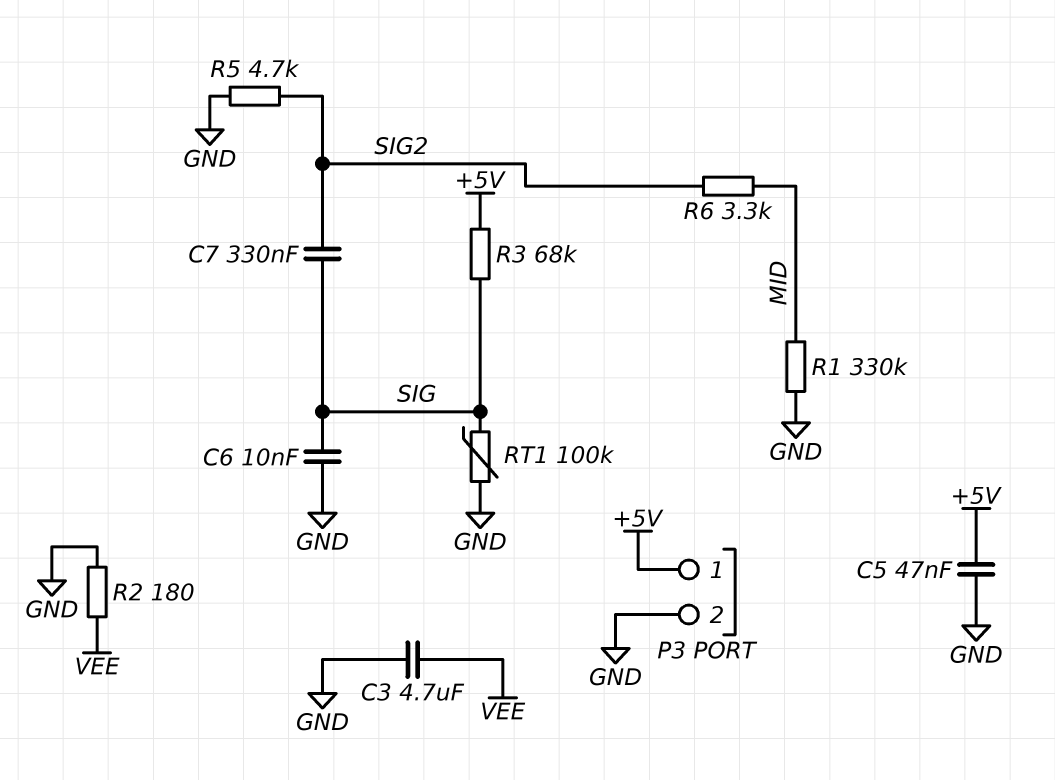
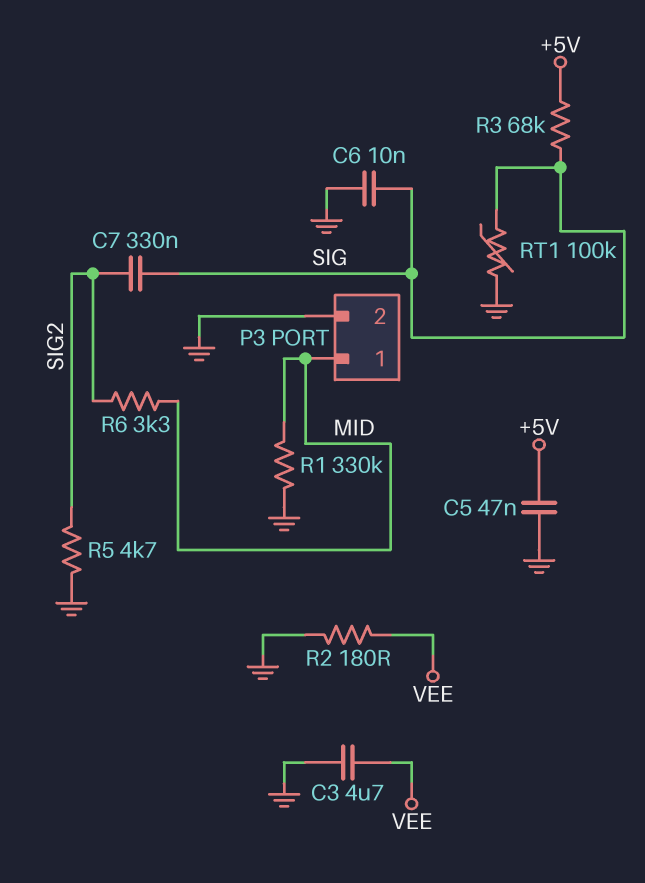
P3 pin 1: +5V -> MID

